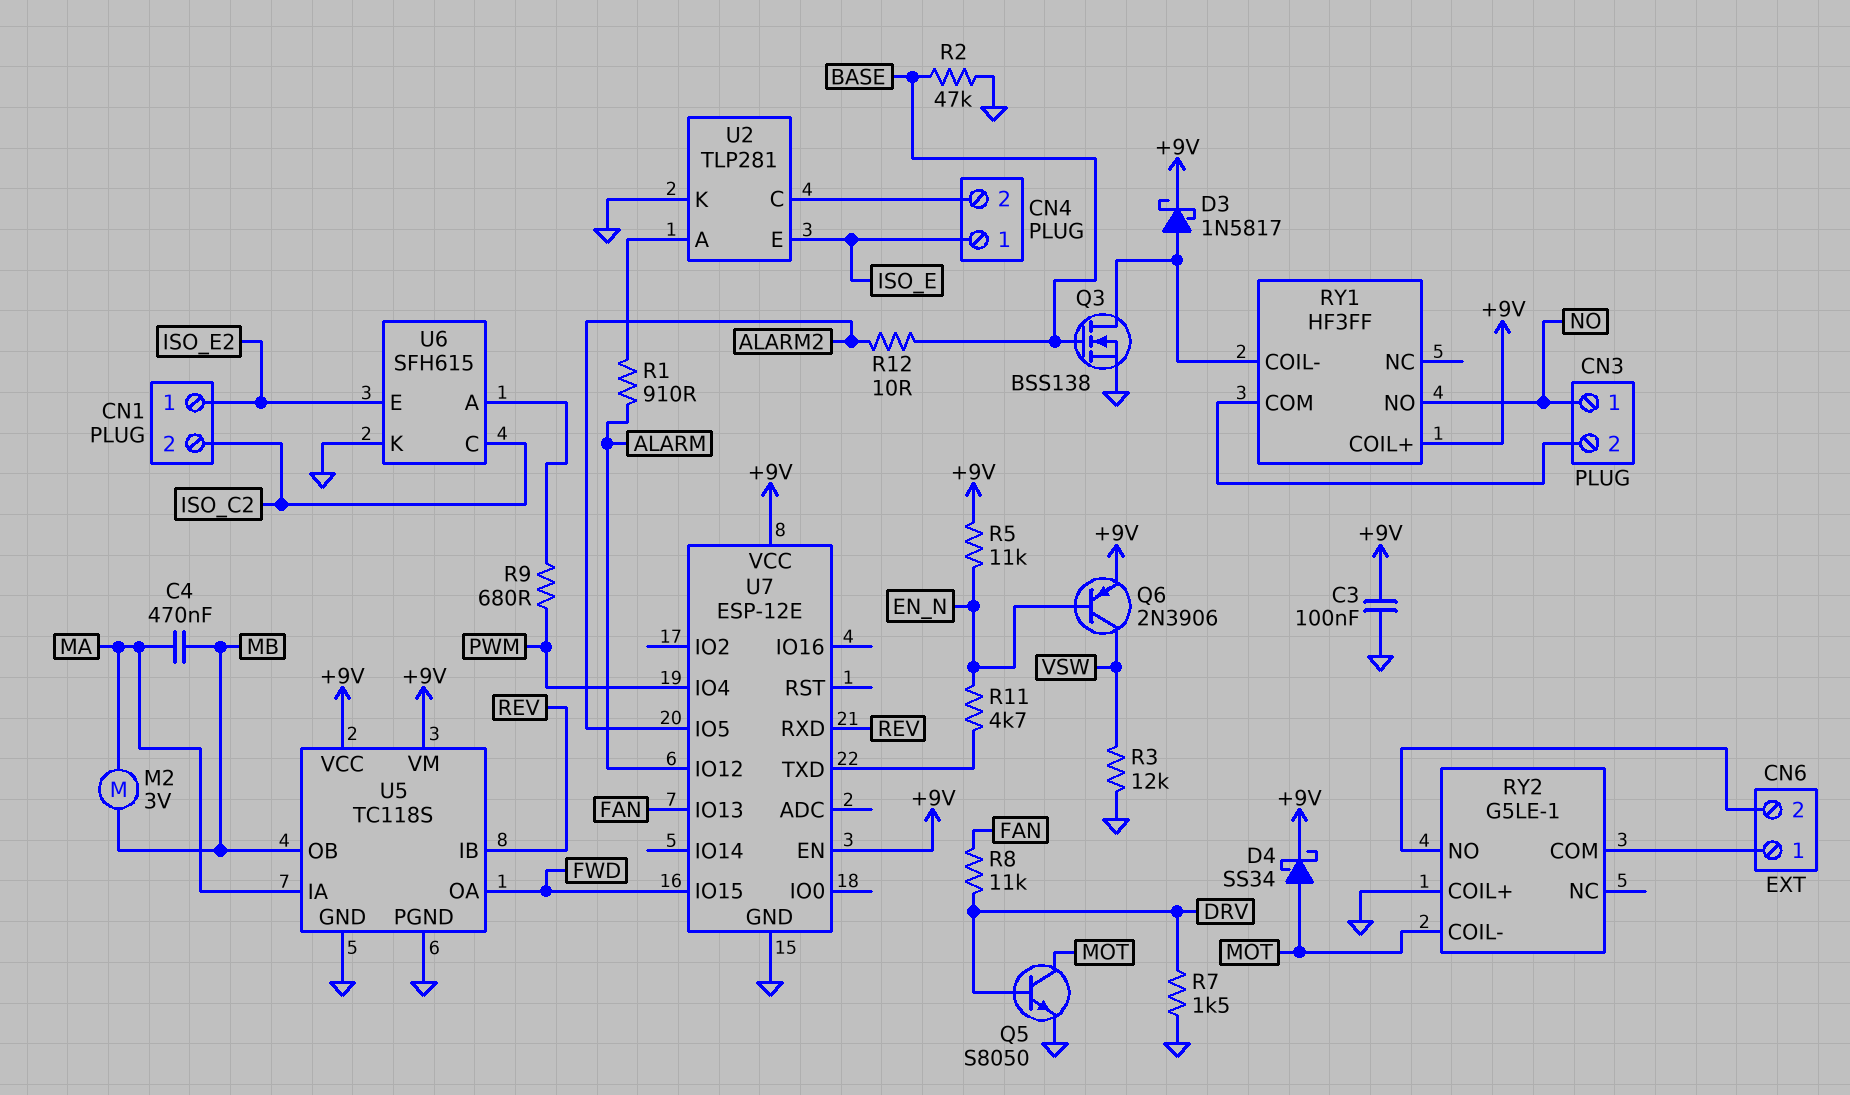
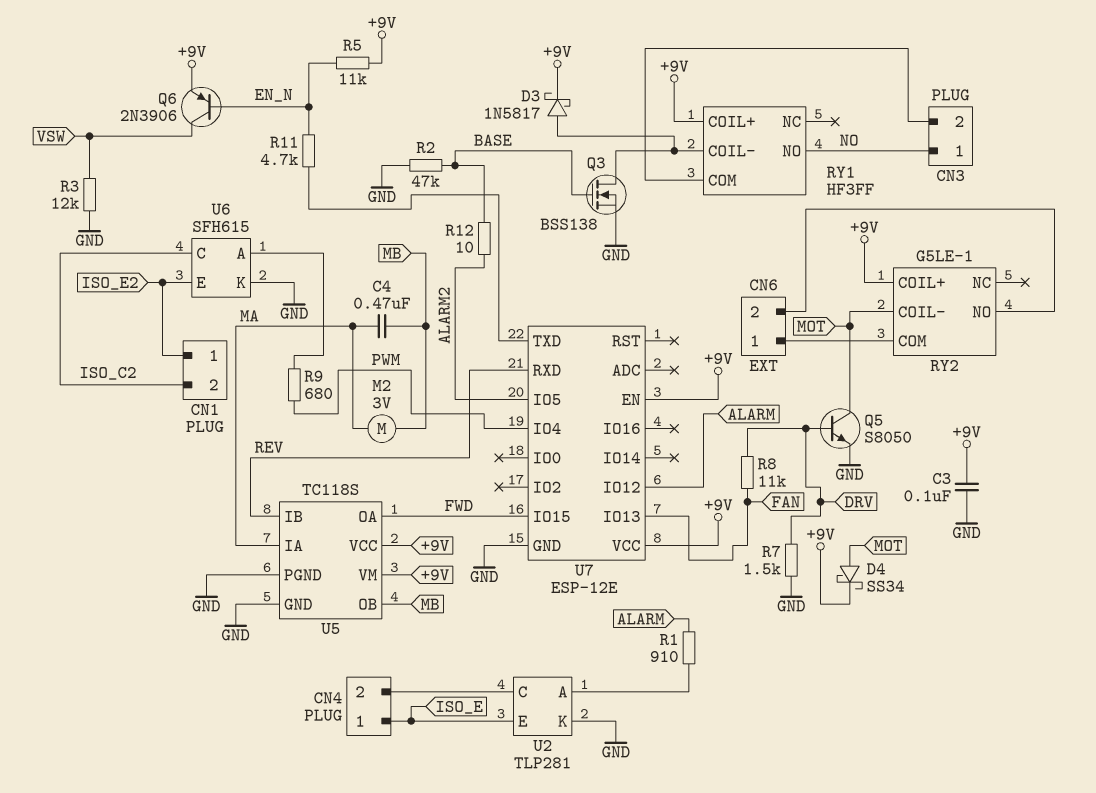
RY2 pin COIL+: GND -> +9V

